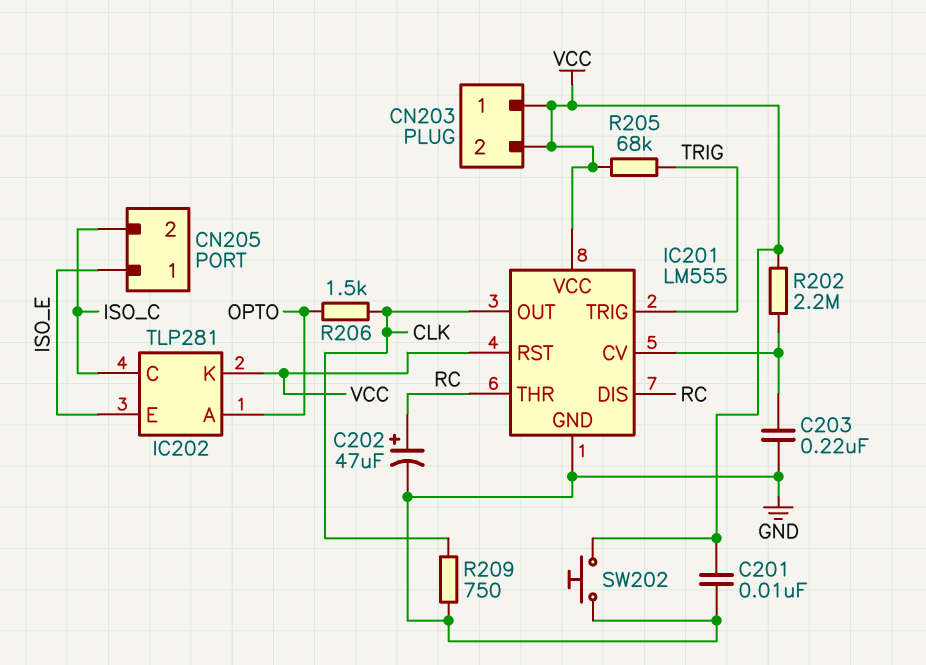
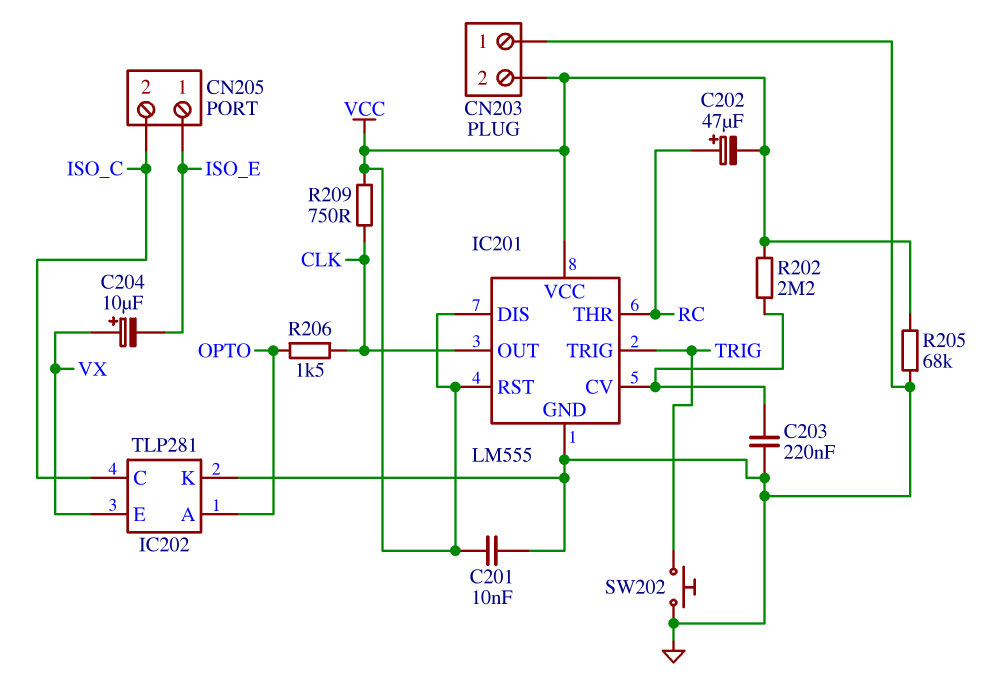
C202: 47uF (plus RC, minus GND) -> 47uF (plus RC, minus VCC)
C204: none -> 10uF (plus VX, minus ISO_E)
CN203 pin 1: VCC -> GND
IC201 pin DIS: RC -> VCC
IC202 pin E: ISO_E -> VX
IC202 pin K: VCC -> GND
R205: 68k (TRIG, VCC) -> 68k (GND, VCC)
R209: 750 (CLK, GND) -> 750 (CLK, VCC)
SW202: button (GND, VCC) -> button (GND, TRIG)

